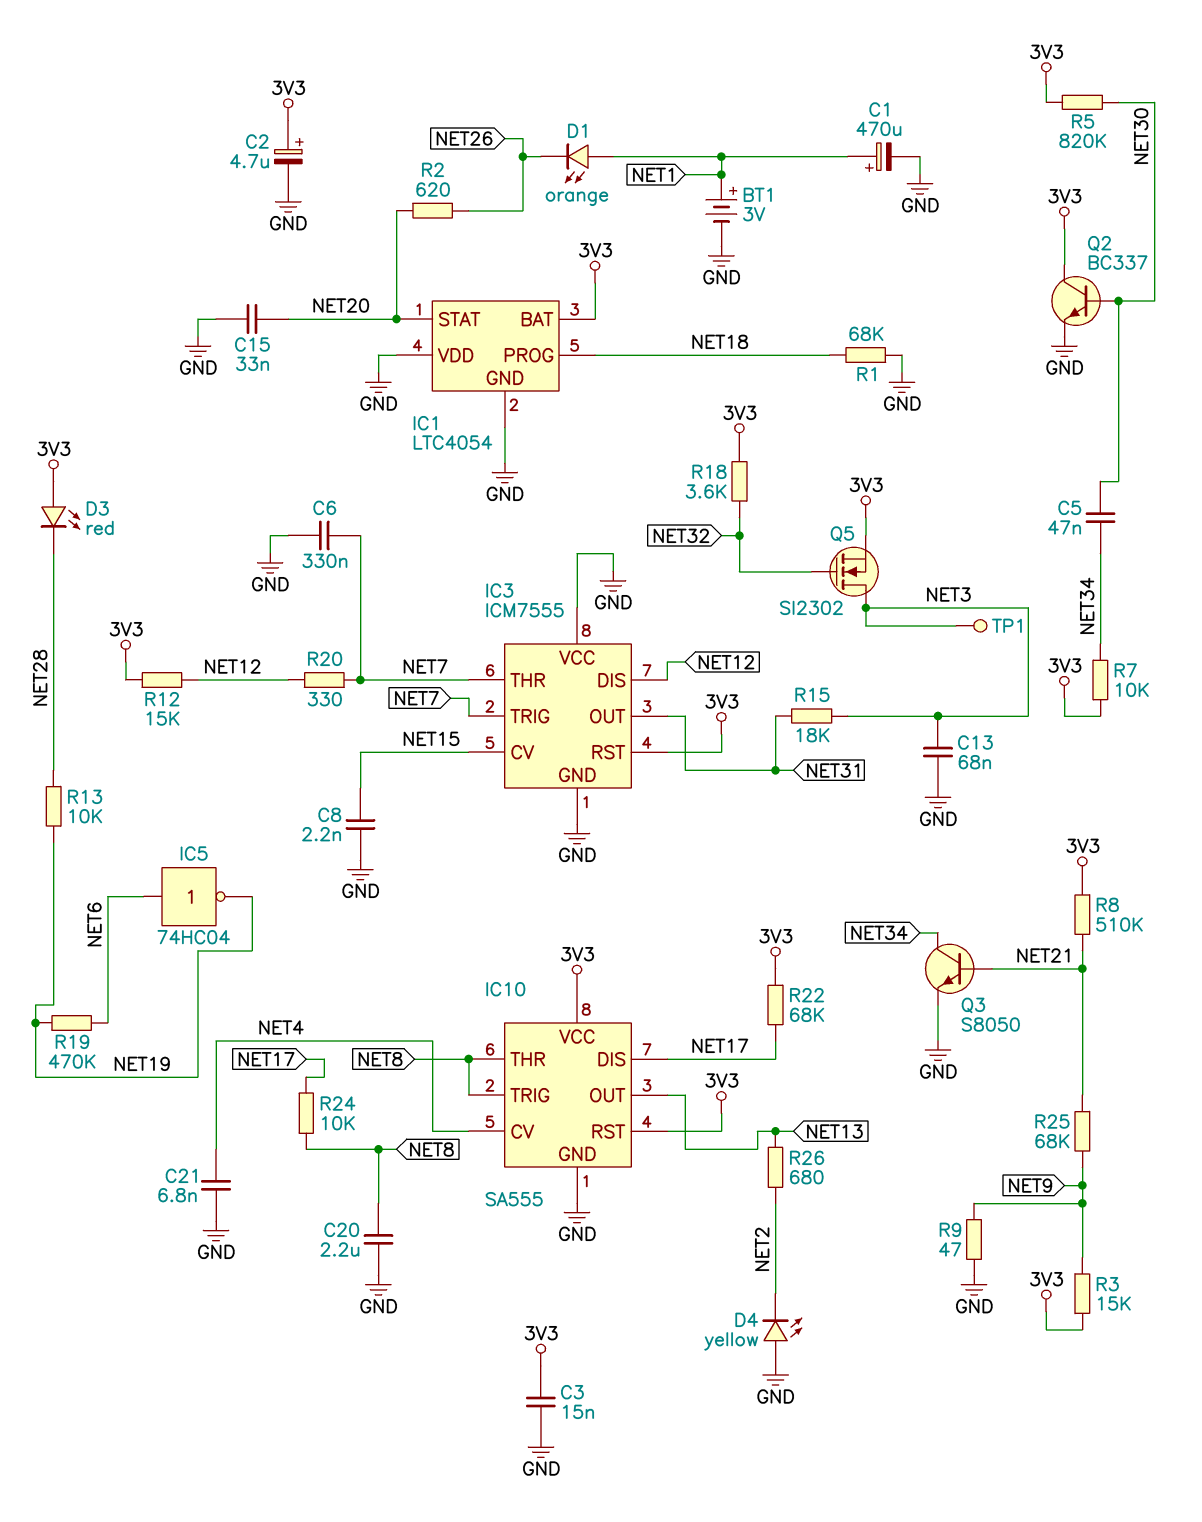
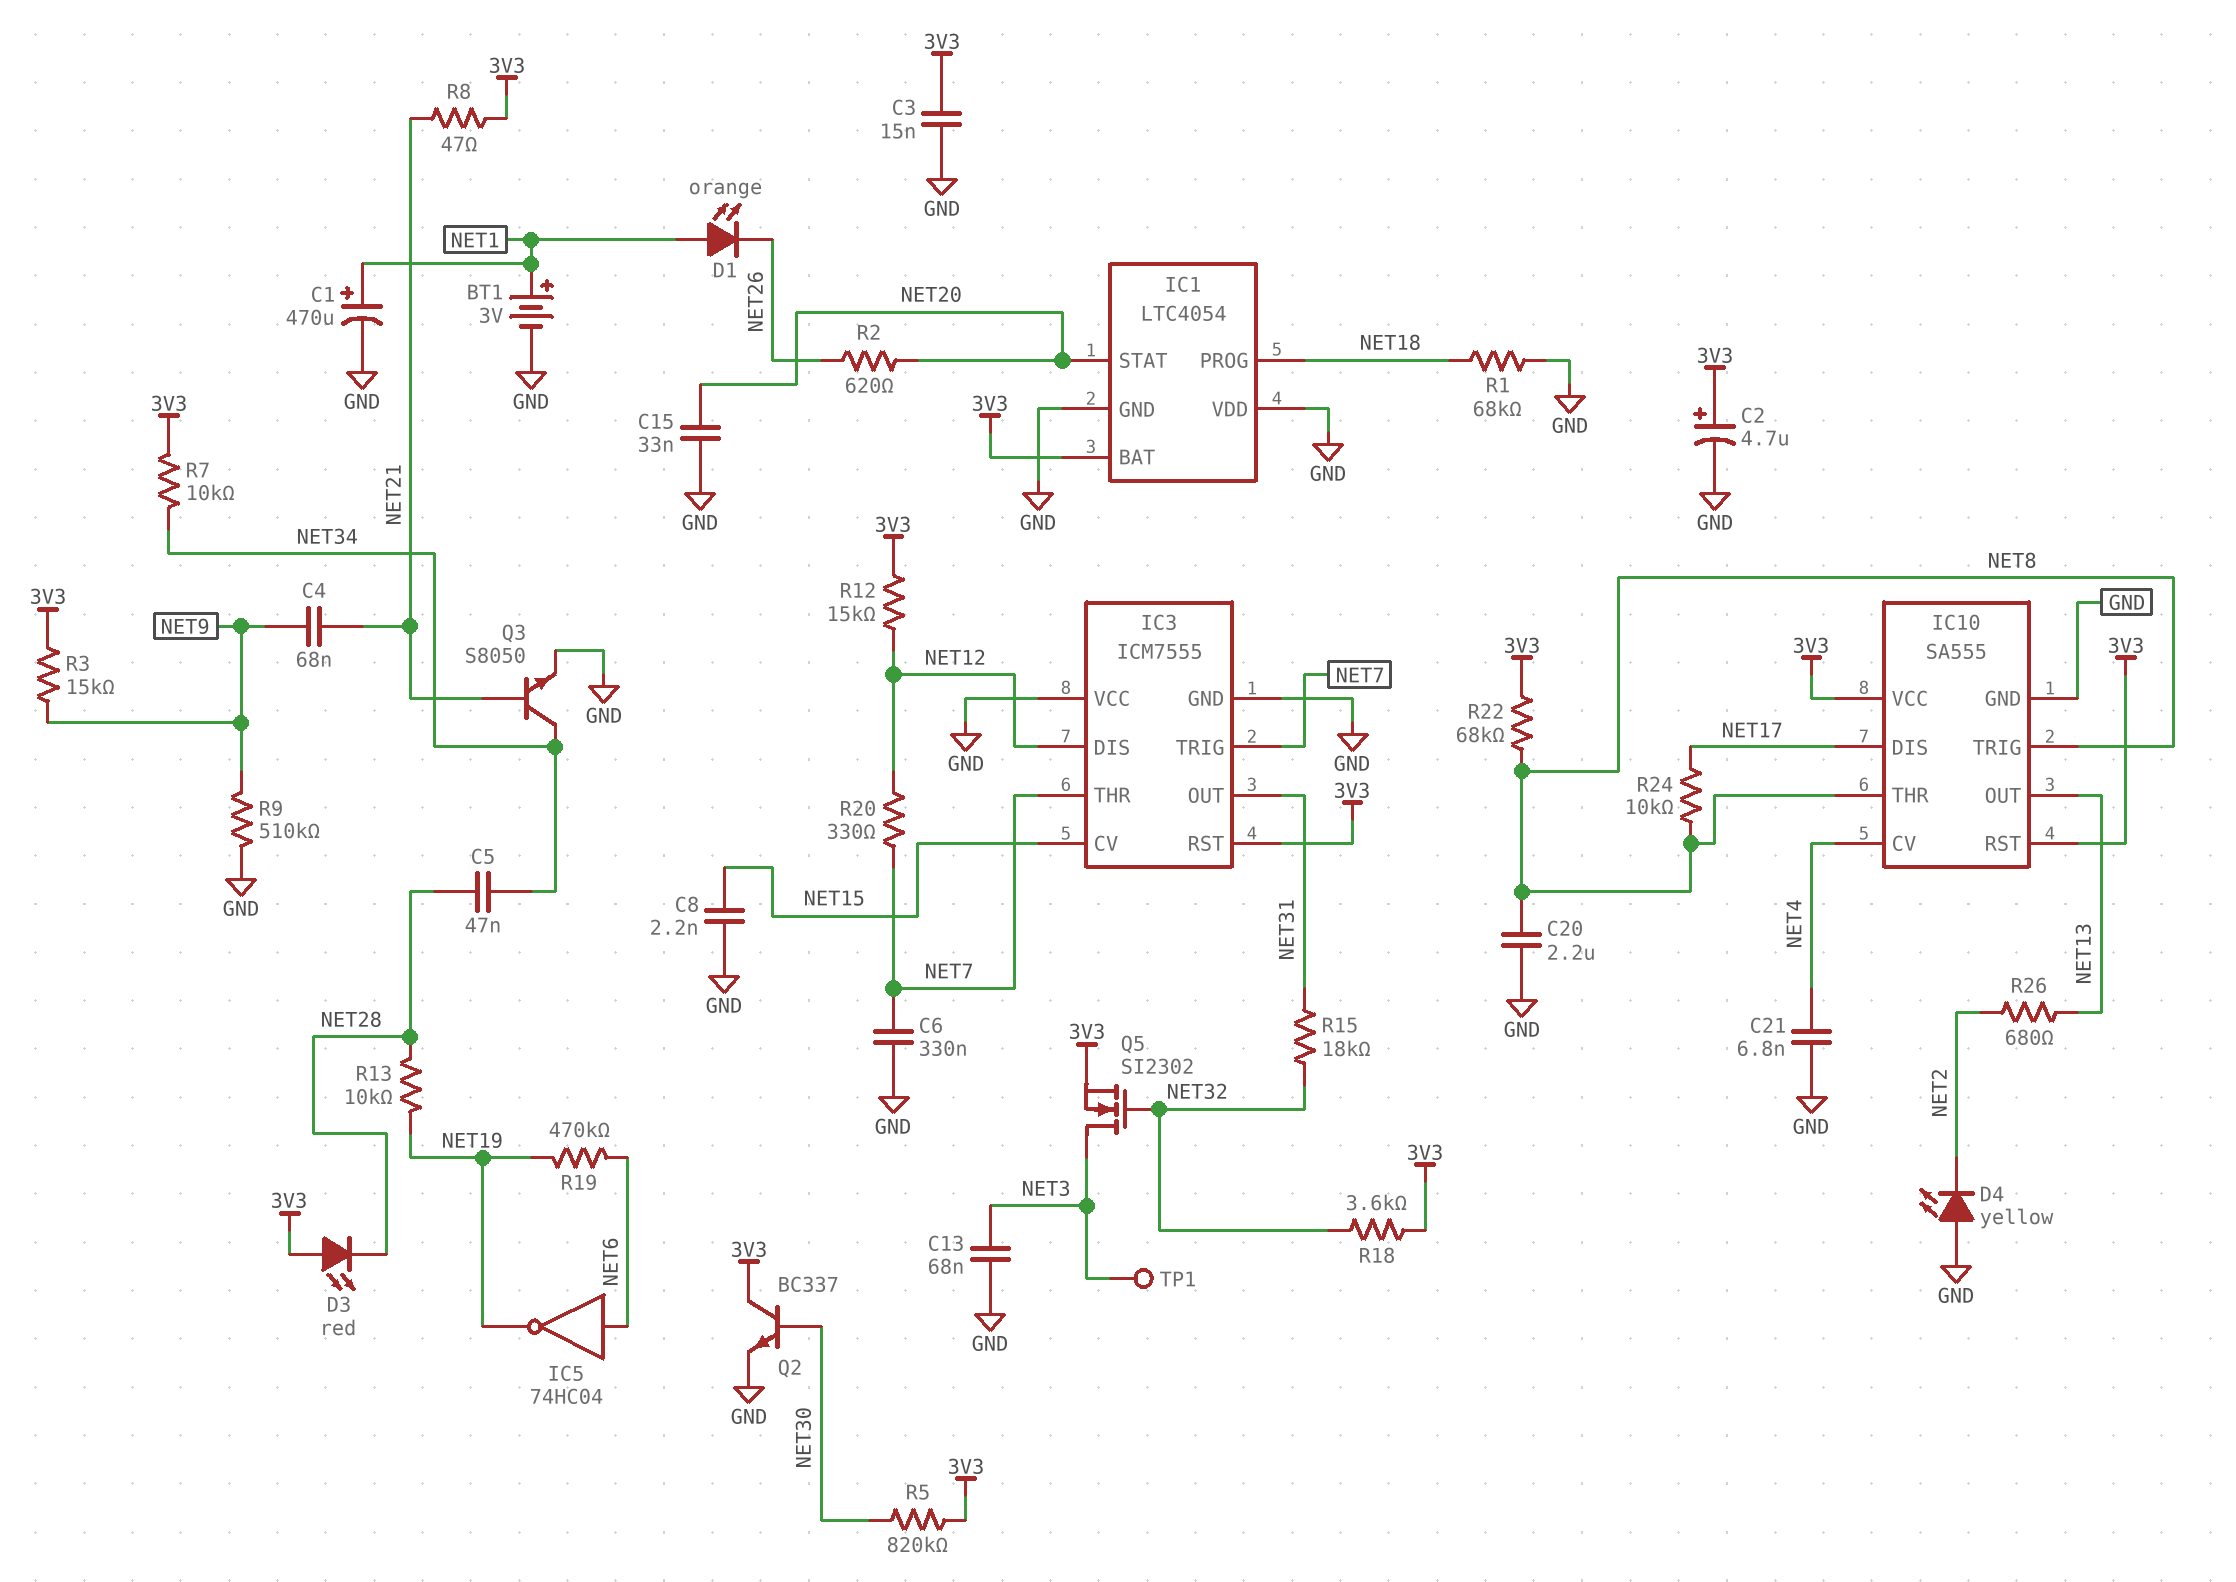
C4: none -> 68nF (NET9, NET21)
C5: 47nF (NET30, NET34) -> 47nF (NET28, NET34)
R8: 510k (3V3, NET21) -> 47 (3V3, NET21)
R9: 47 (GND, NET9) -> 510k (GND, NET9)
R15: 18k (NET3, NET31) -> 18k (NET31, NET32)
R22: 68k (3V3, NET17) -> 68k (3V3, NET8)
R25: 68k (NET9, NET21) -> none

